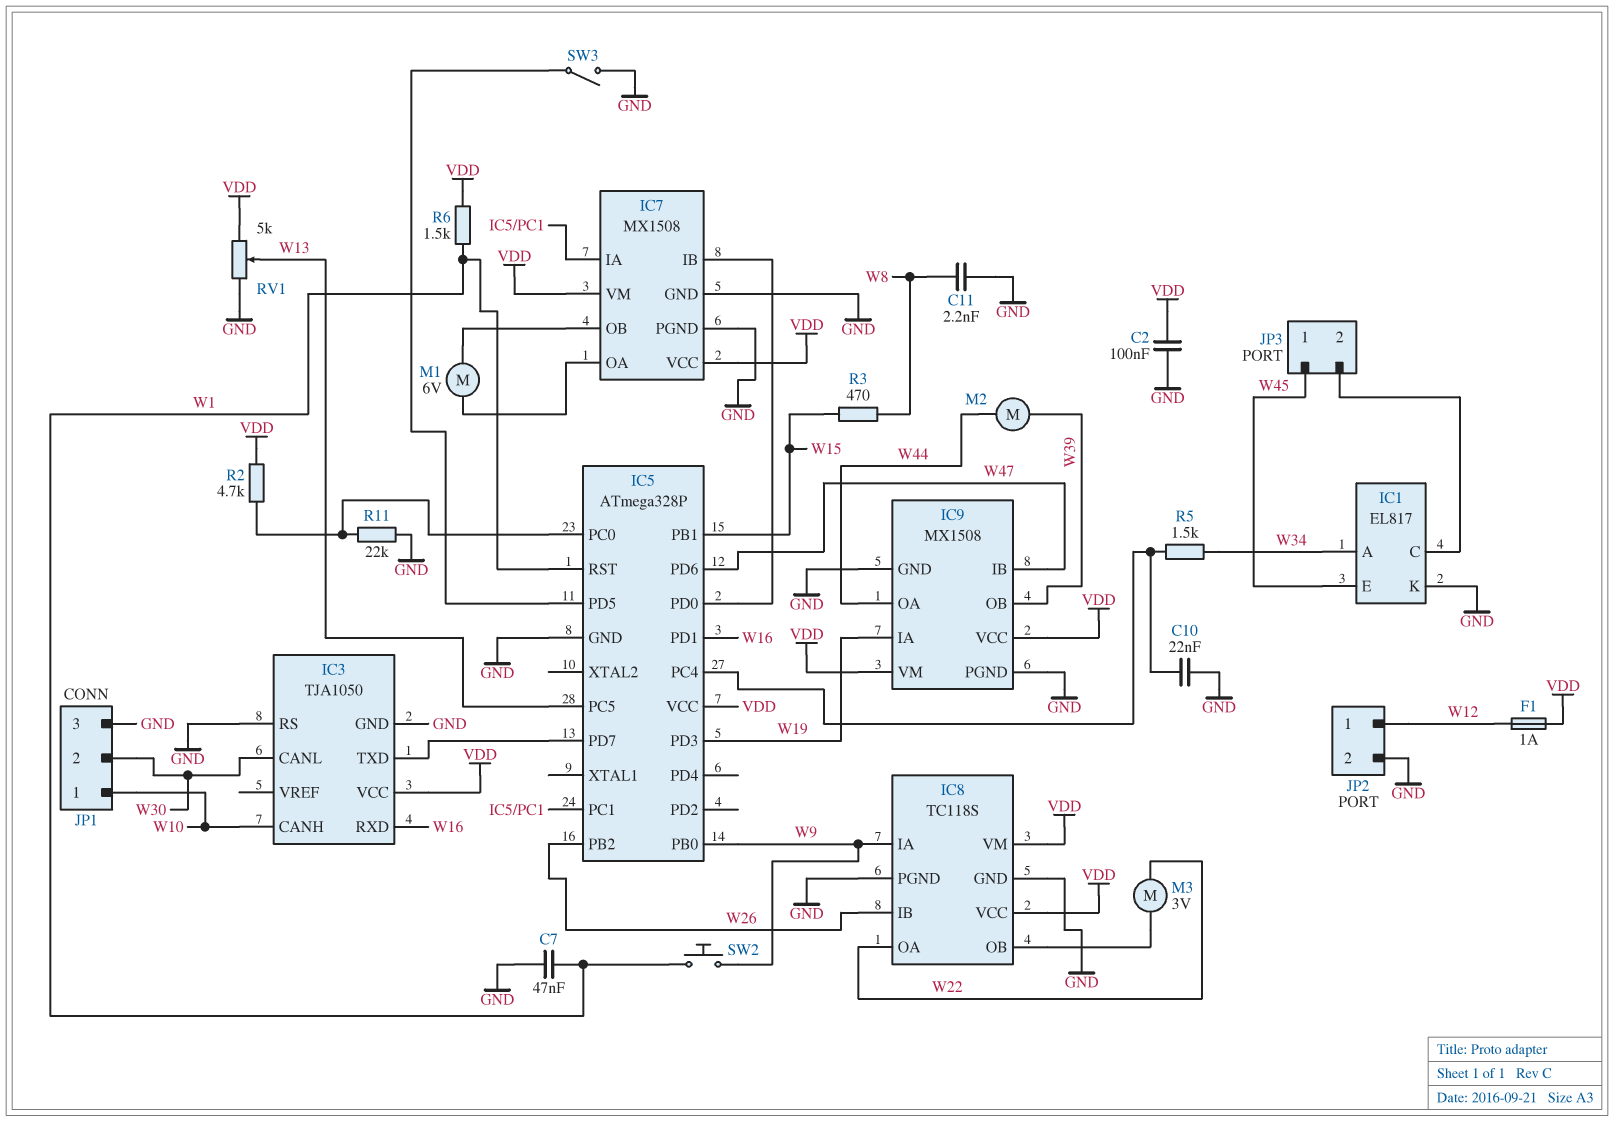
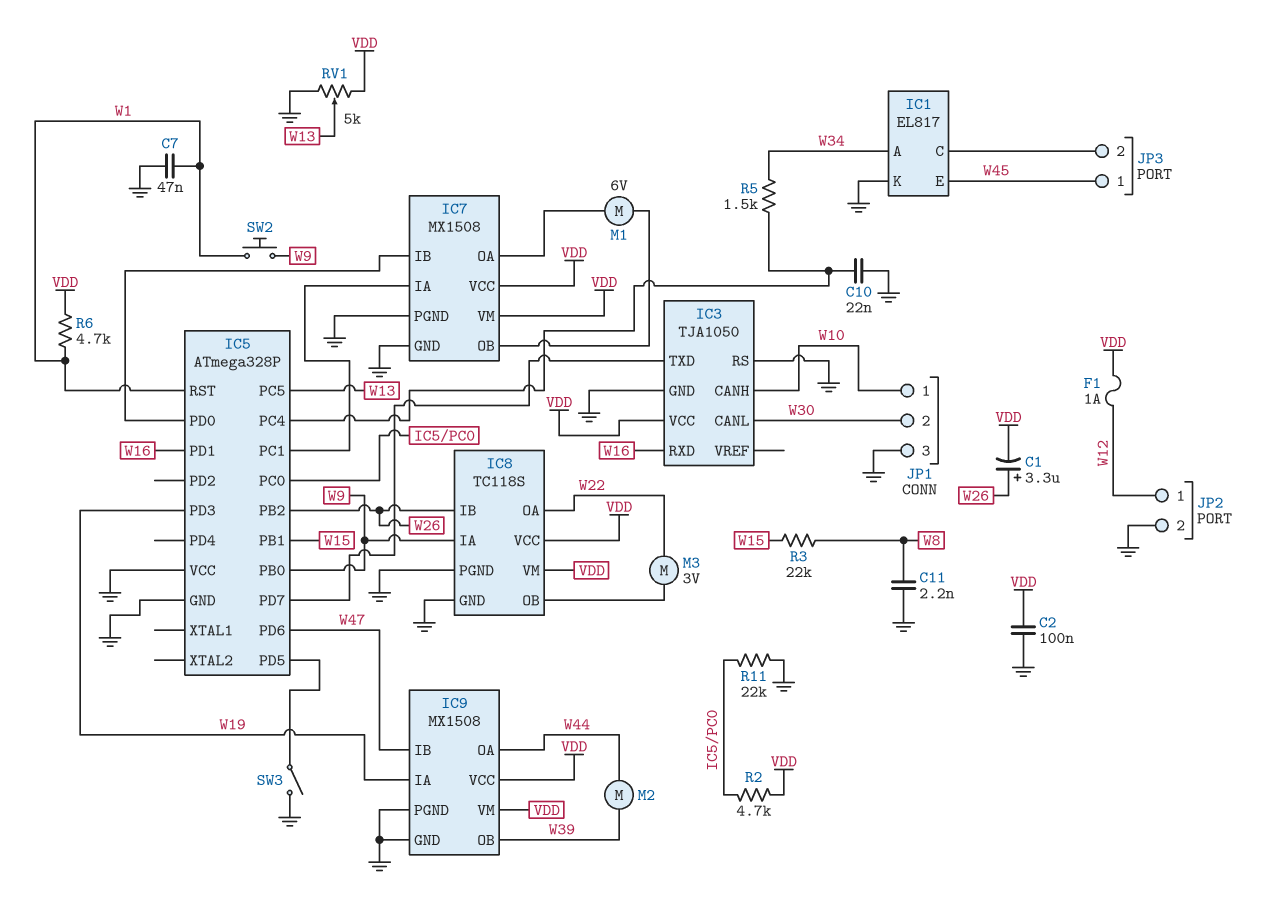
C1: none -> 3.3uF (plus W26, minus VDD)
IC5 pin VCC: VDD -> GND
R3: 470 (W8, W15) -> 22k (W8, W15)
R6: 1.5k (VDD, W1) -> 4.7k (VDD, W1)

